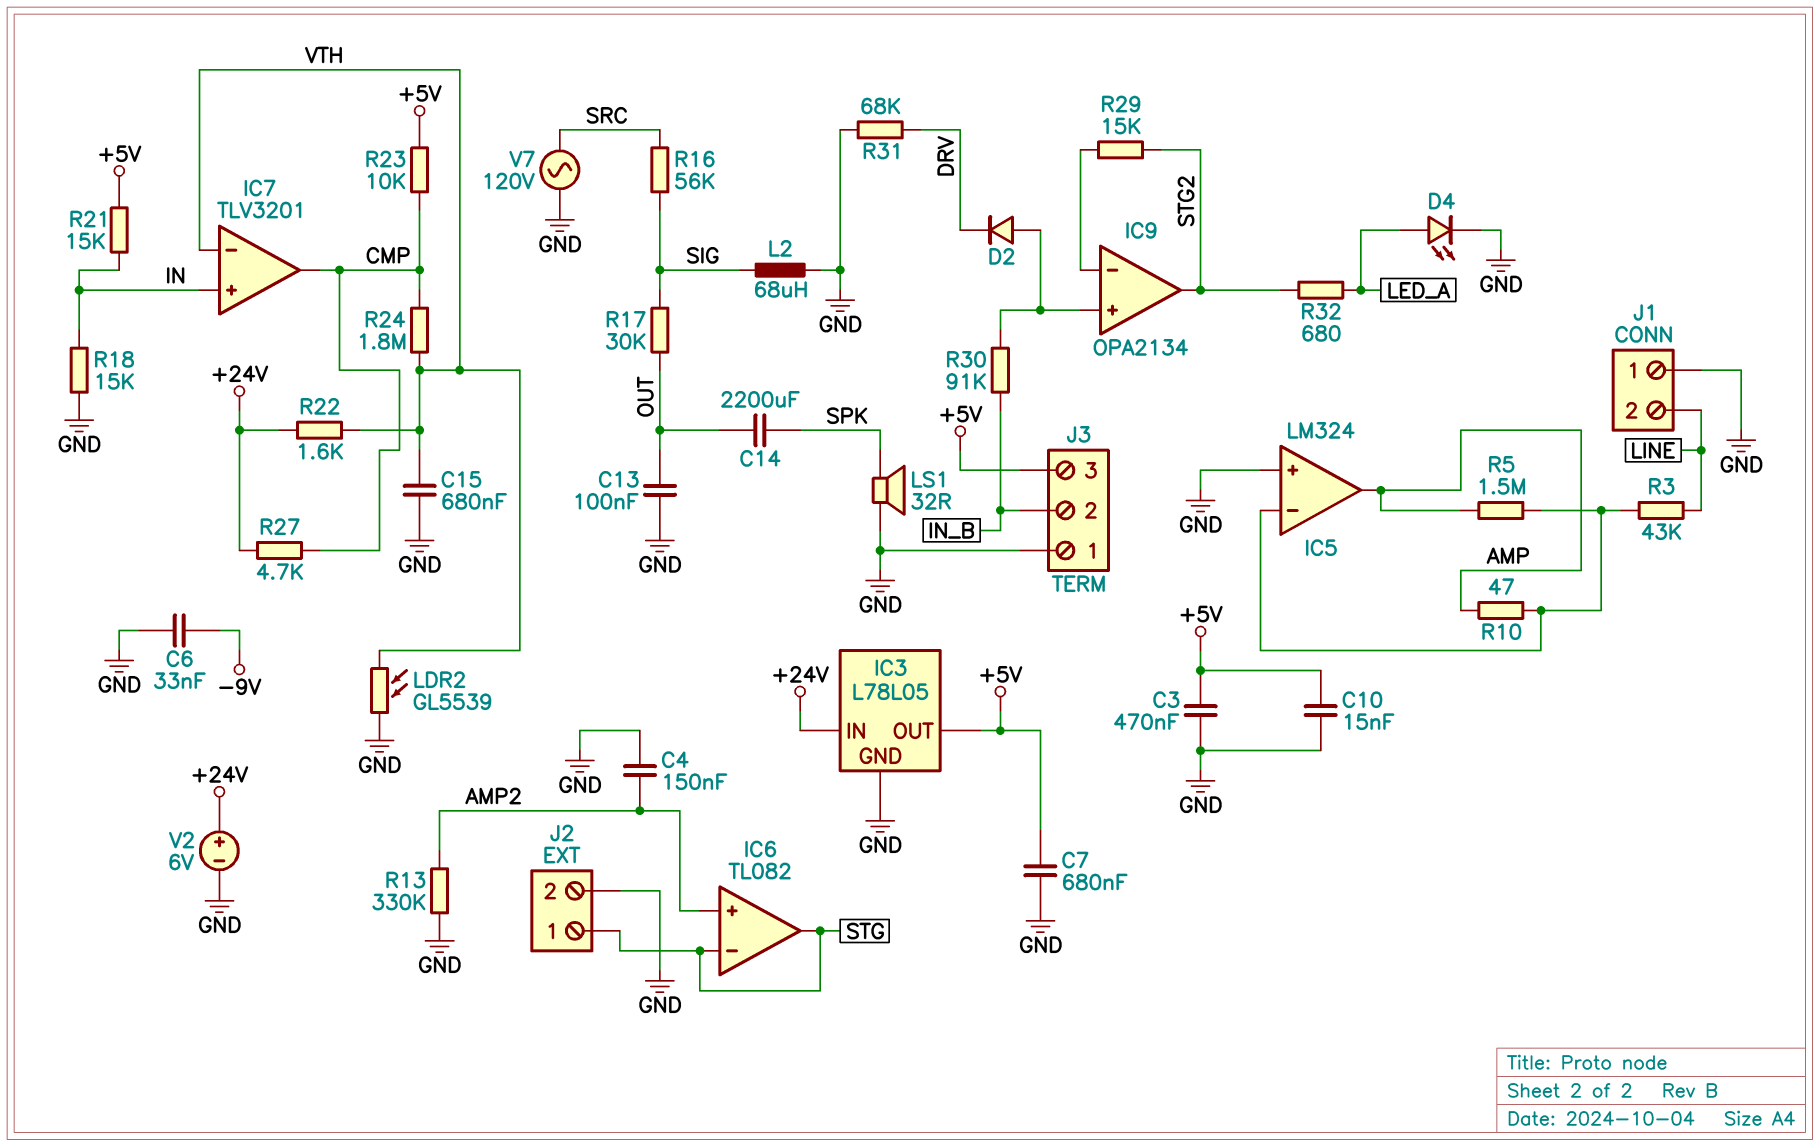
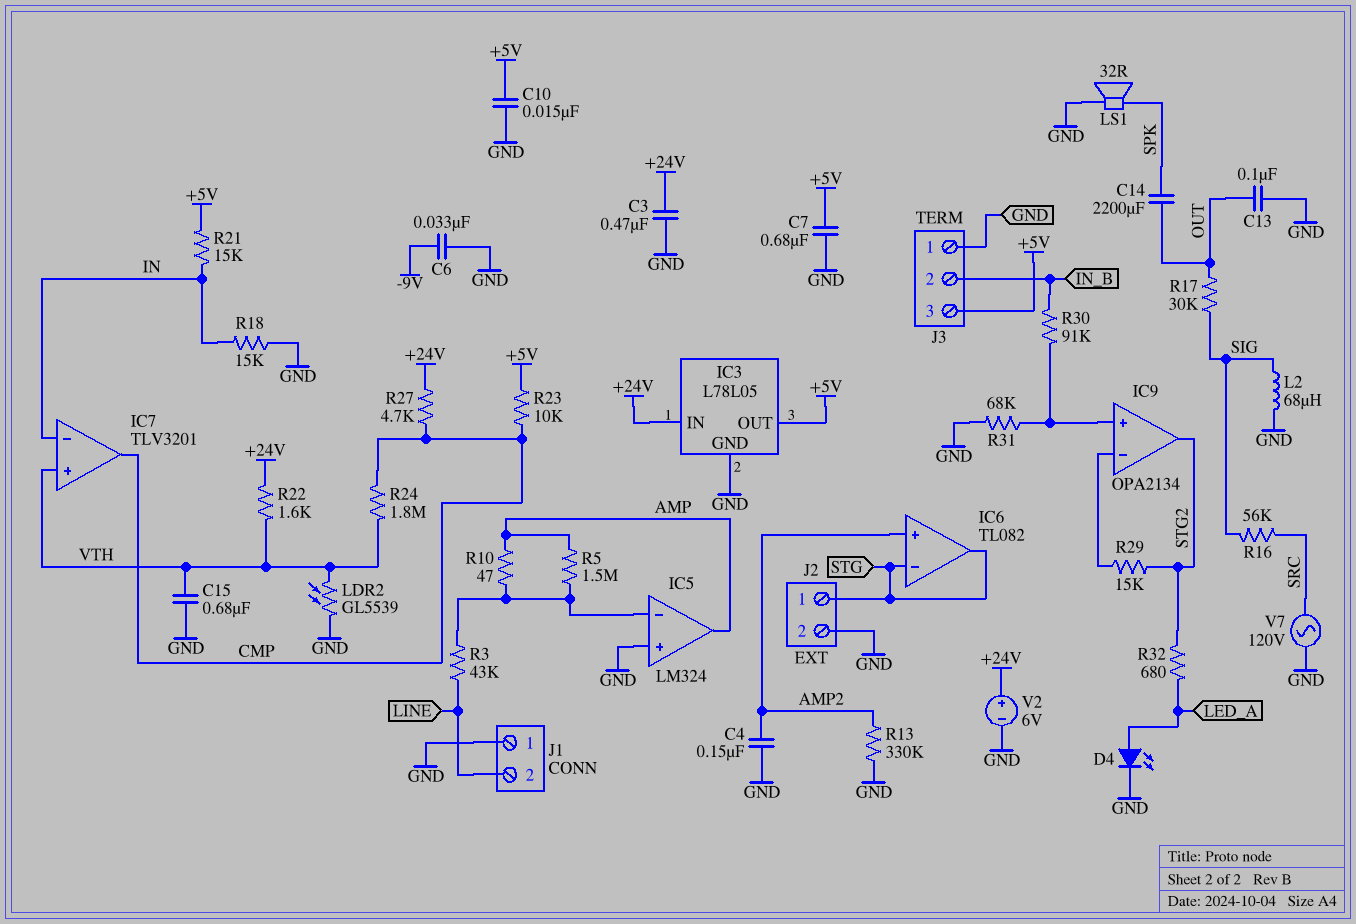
C3: 470nF (+5V, GND) -> 470nF (+24V, GND)
D2: diode (A IC9/in+, K DRV) -> none
IC7 pin in+: IN -> VTH
IC7 pin in-: VTH -> IN
R31: 68k (DRV, GND) -> 68k (GND, IC9/in+)

